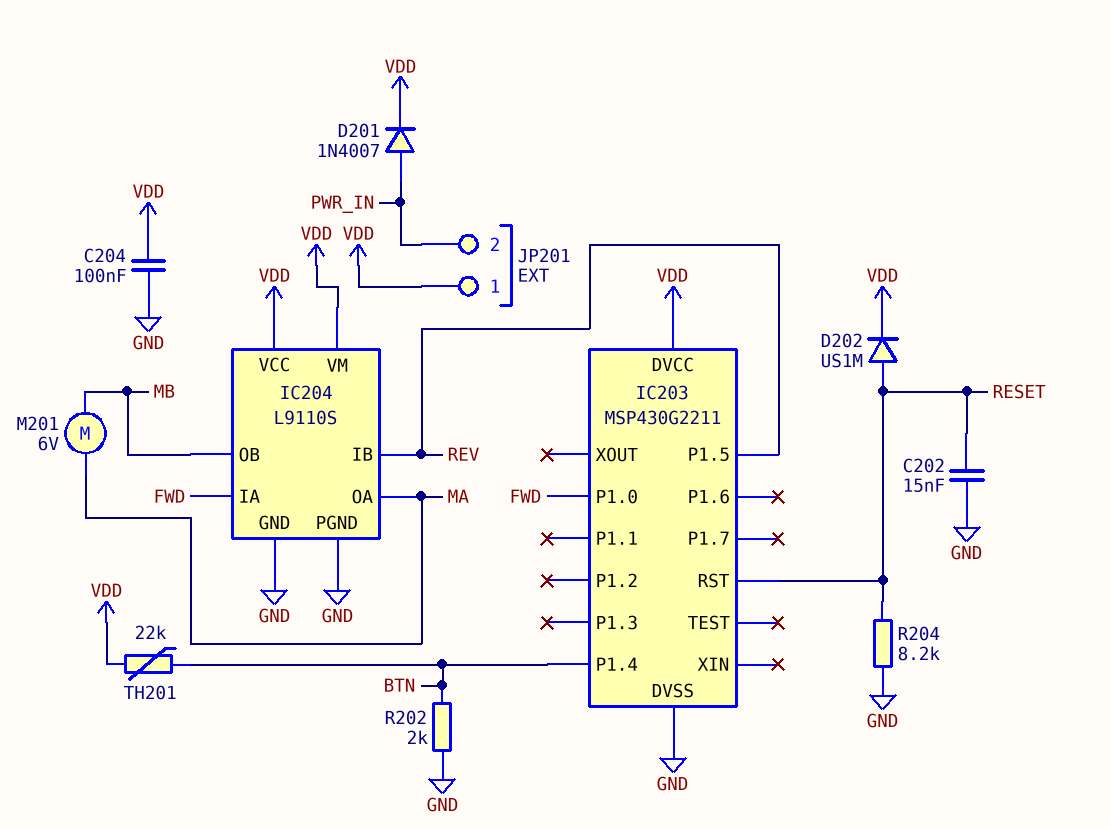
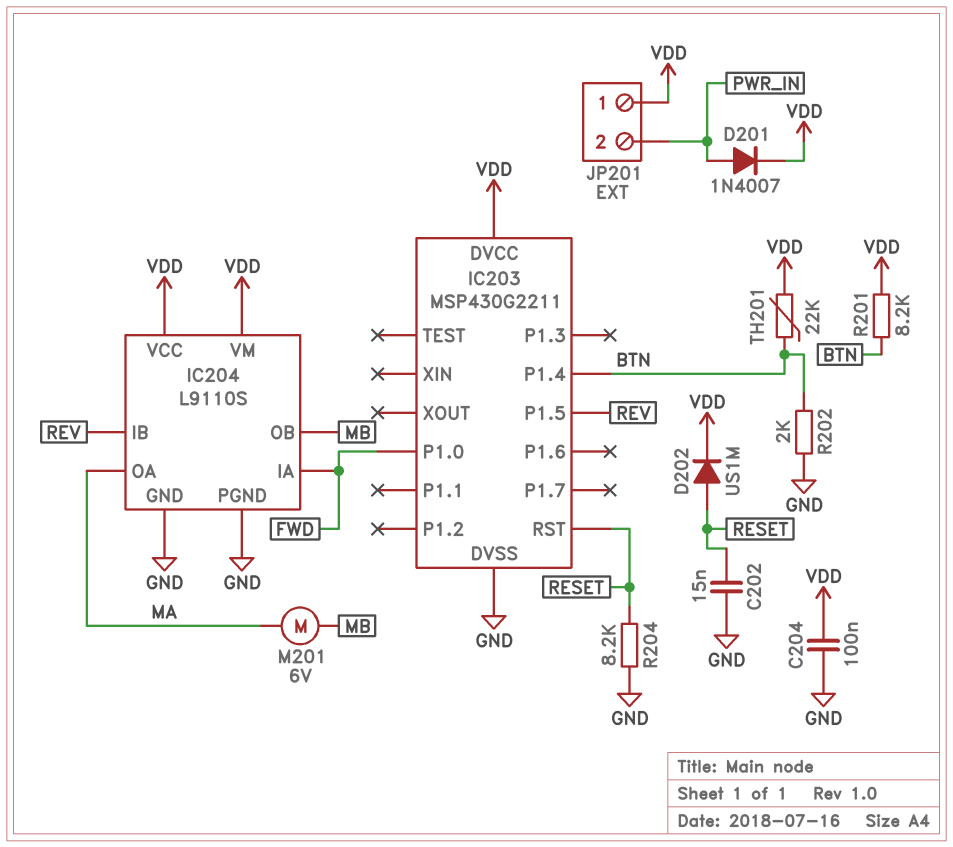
R201: none -> 8.2k (BTN, VDD)

